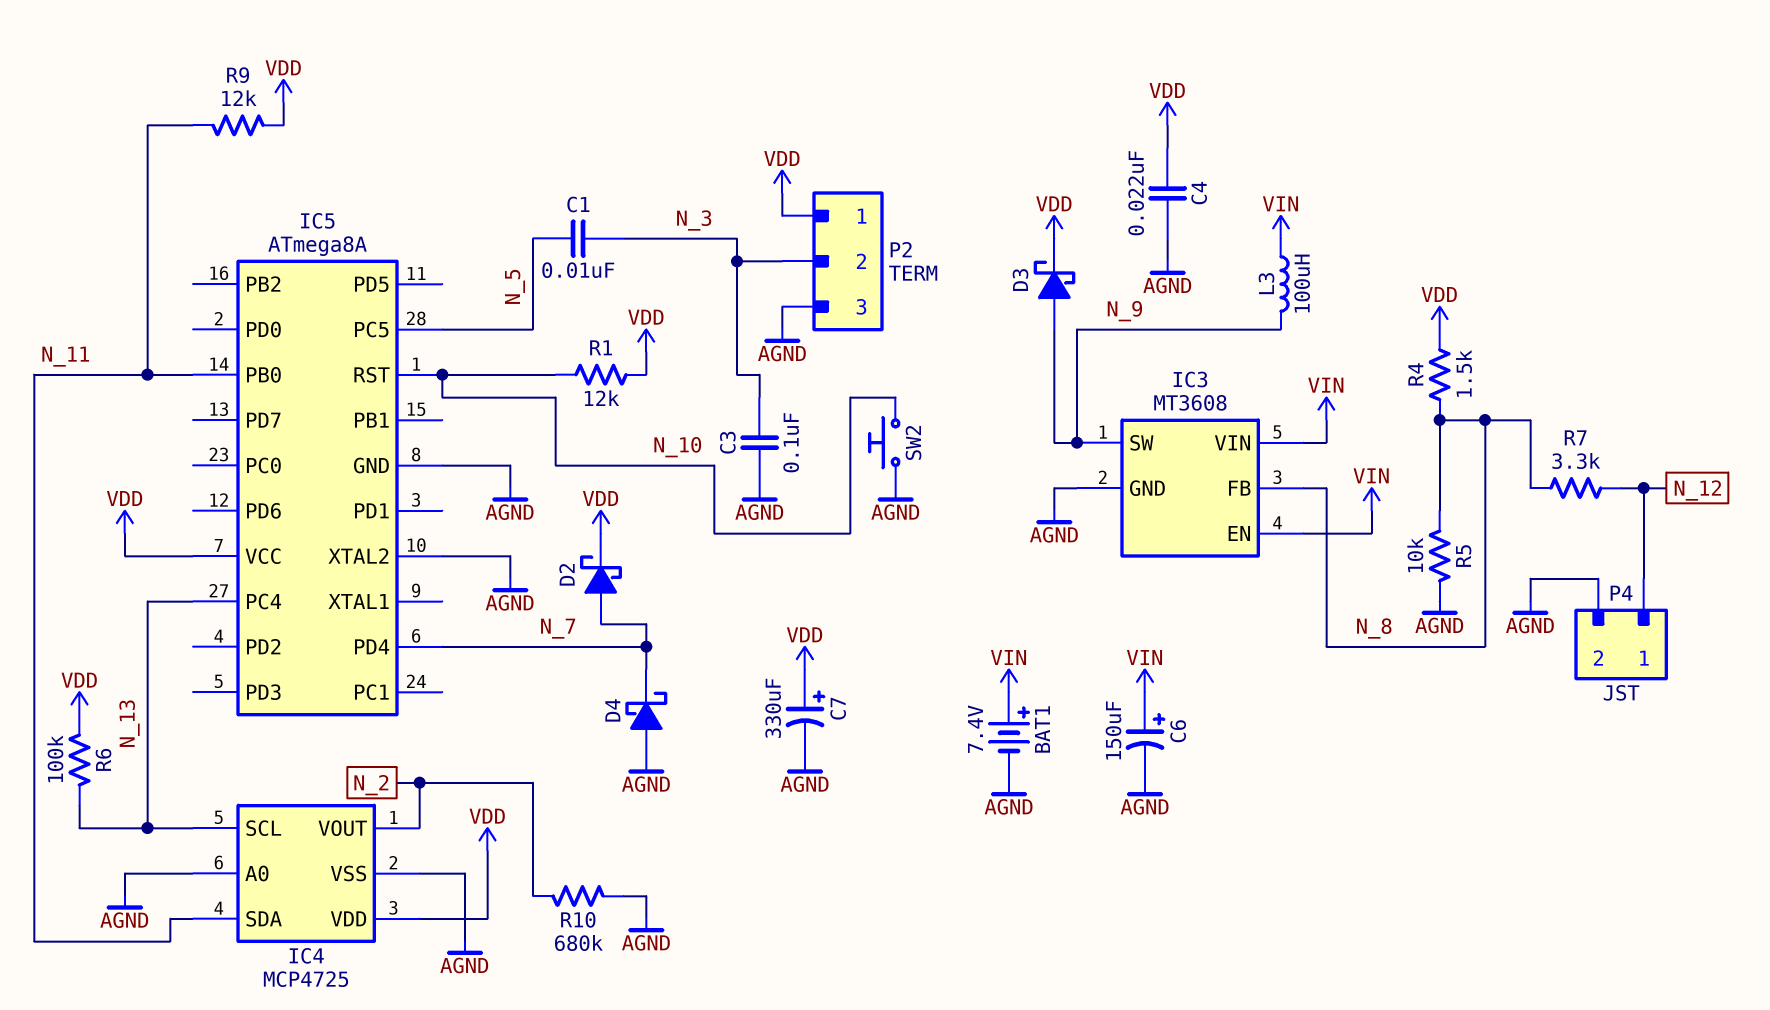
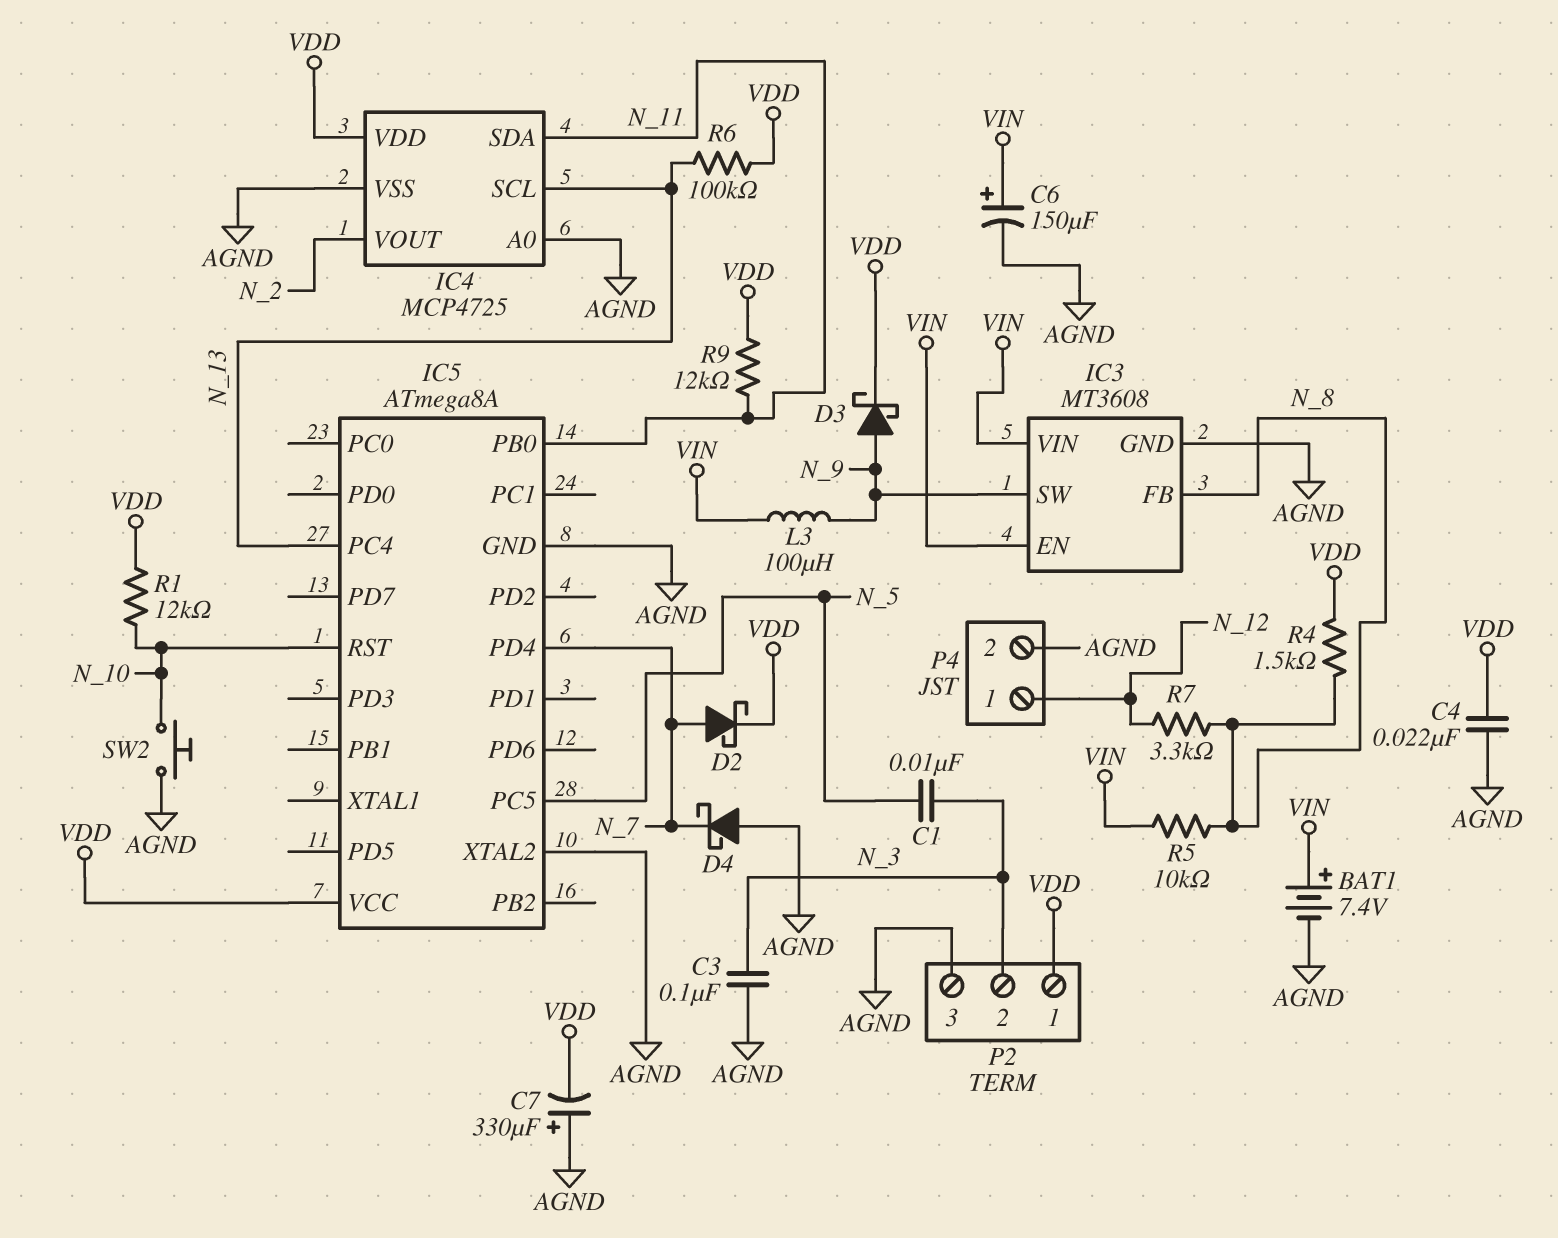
C7: 330uF (plus VDD, minus AGND) -> 330uF (plus AGND, minus VDD)
R5: 10k (AGND, N_8) -> 10k (N_8, VIN)
R10: 680k (AGND, N_2) -> none

